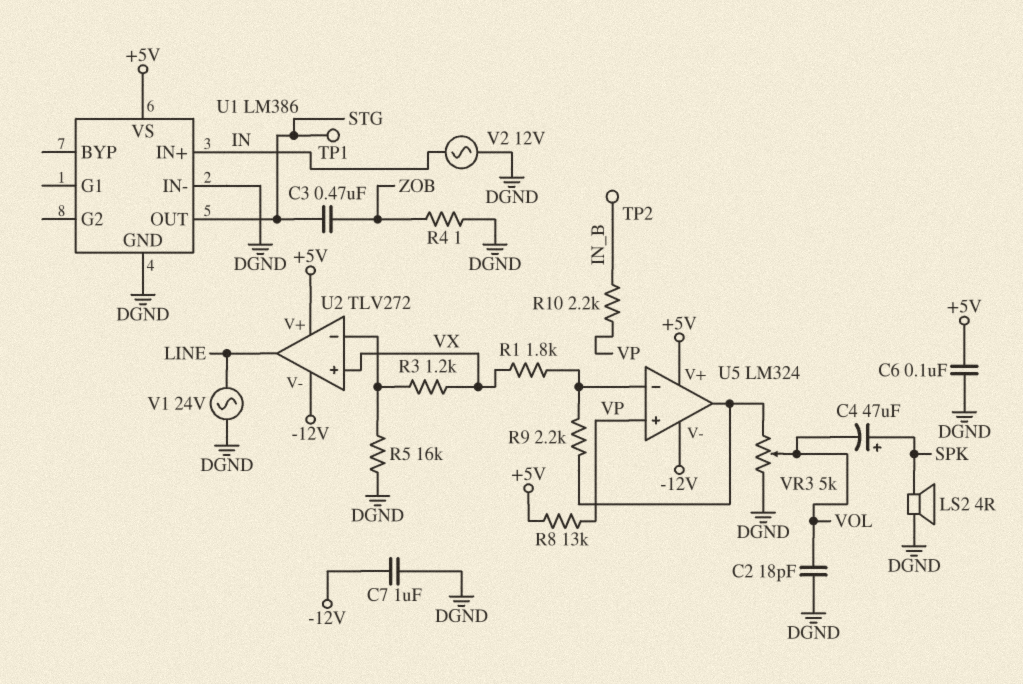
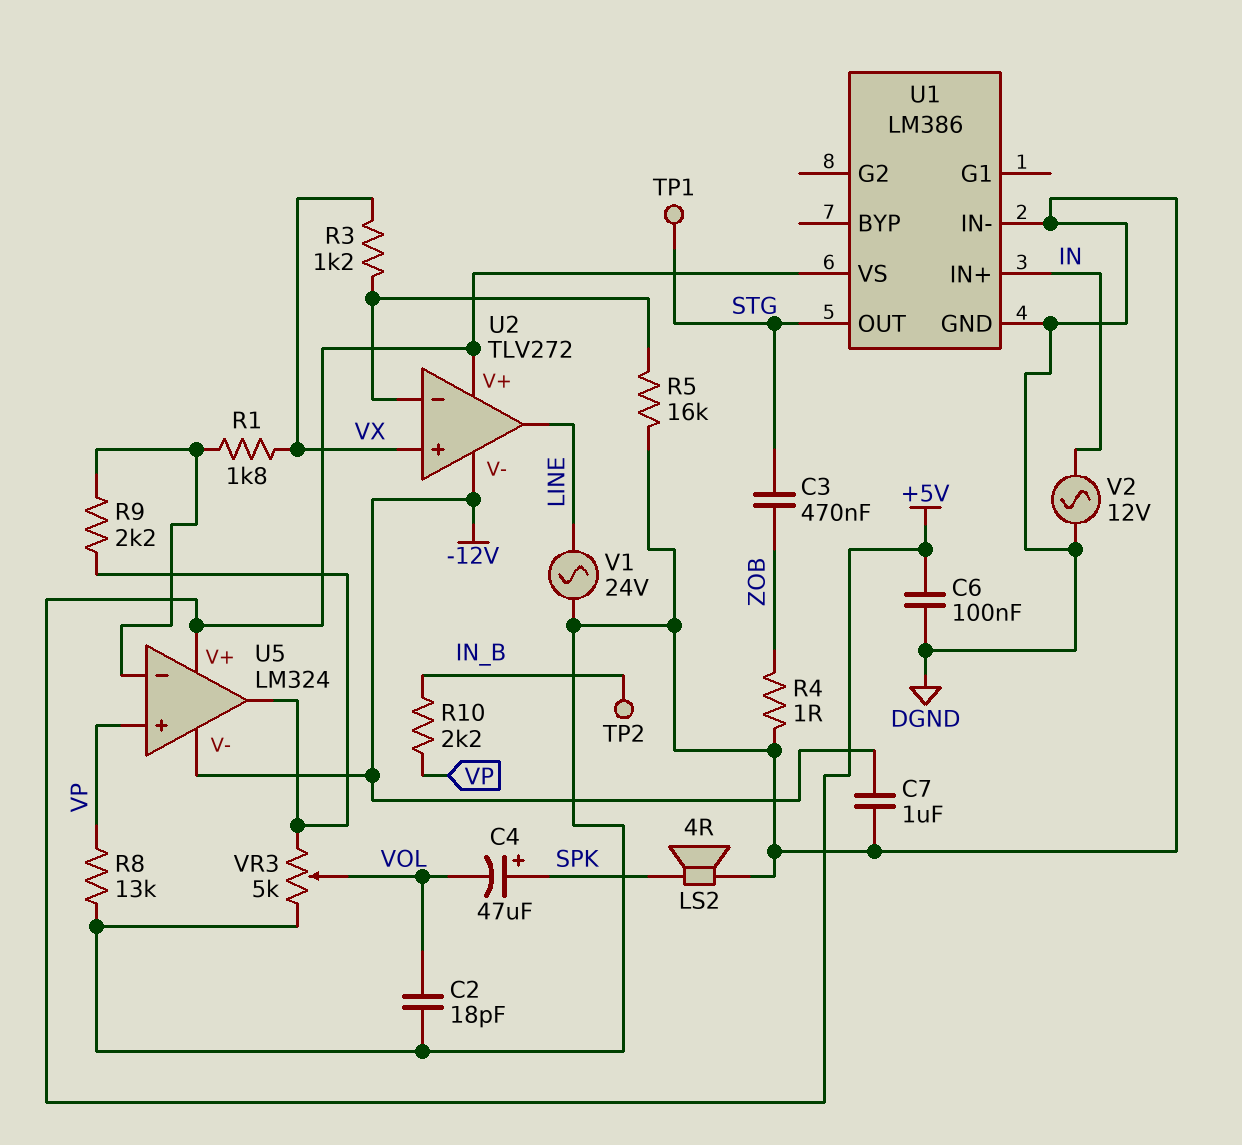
R8: 13k (+5V, VP) -> 13k (DGND, VP)

